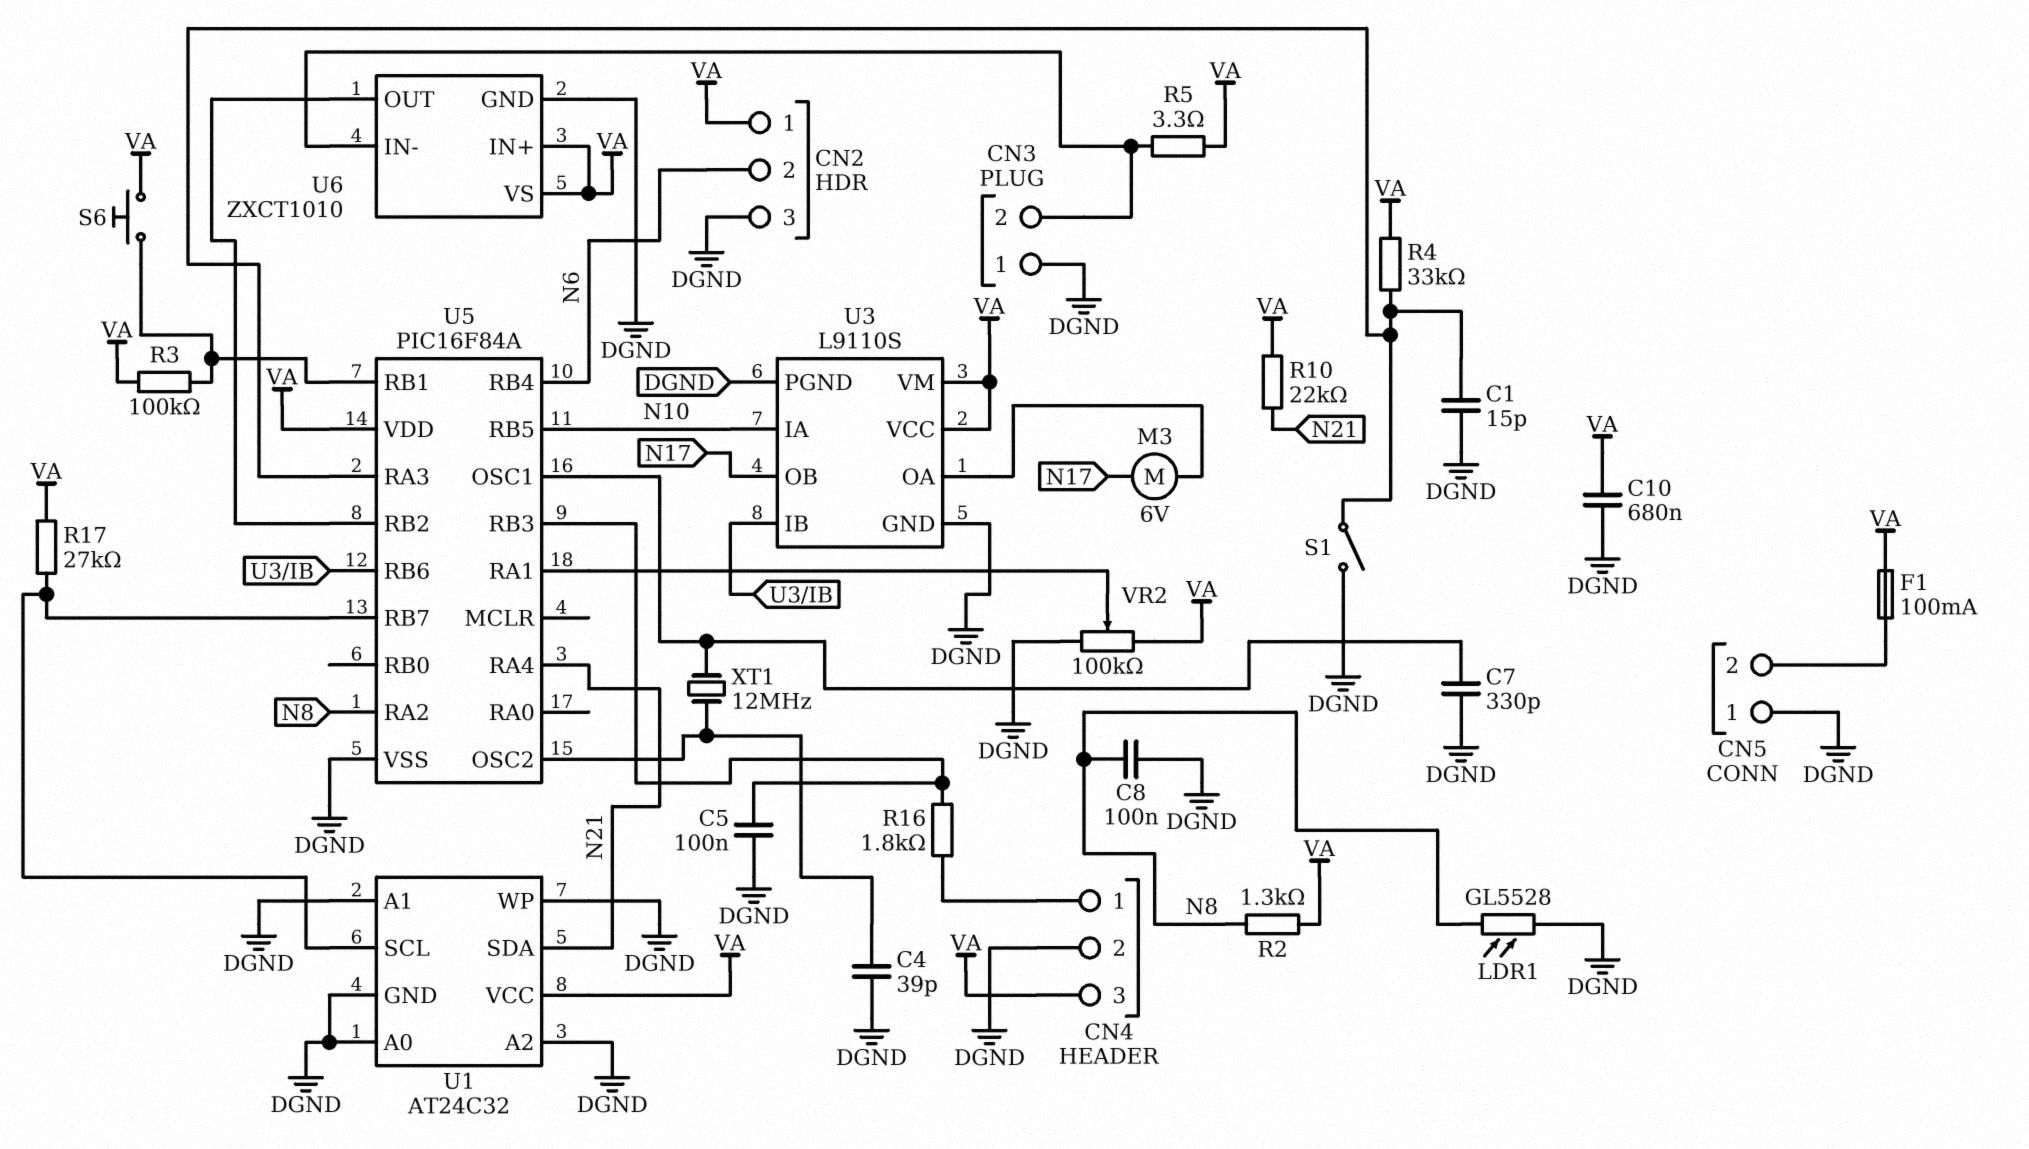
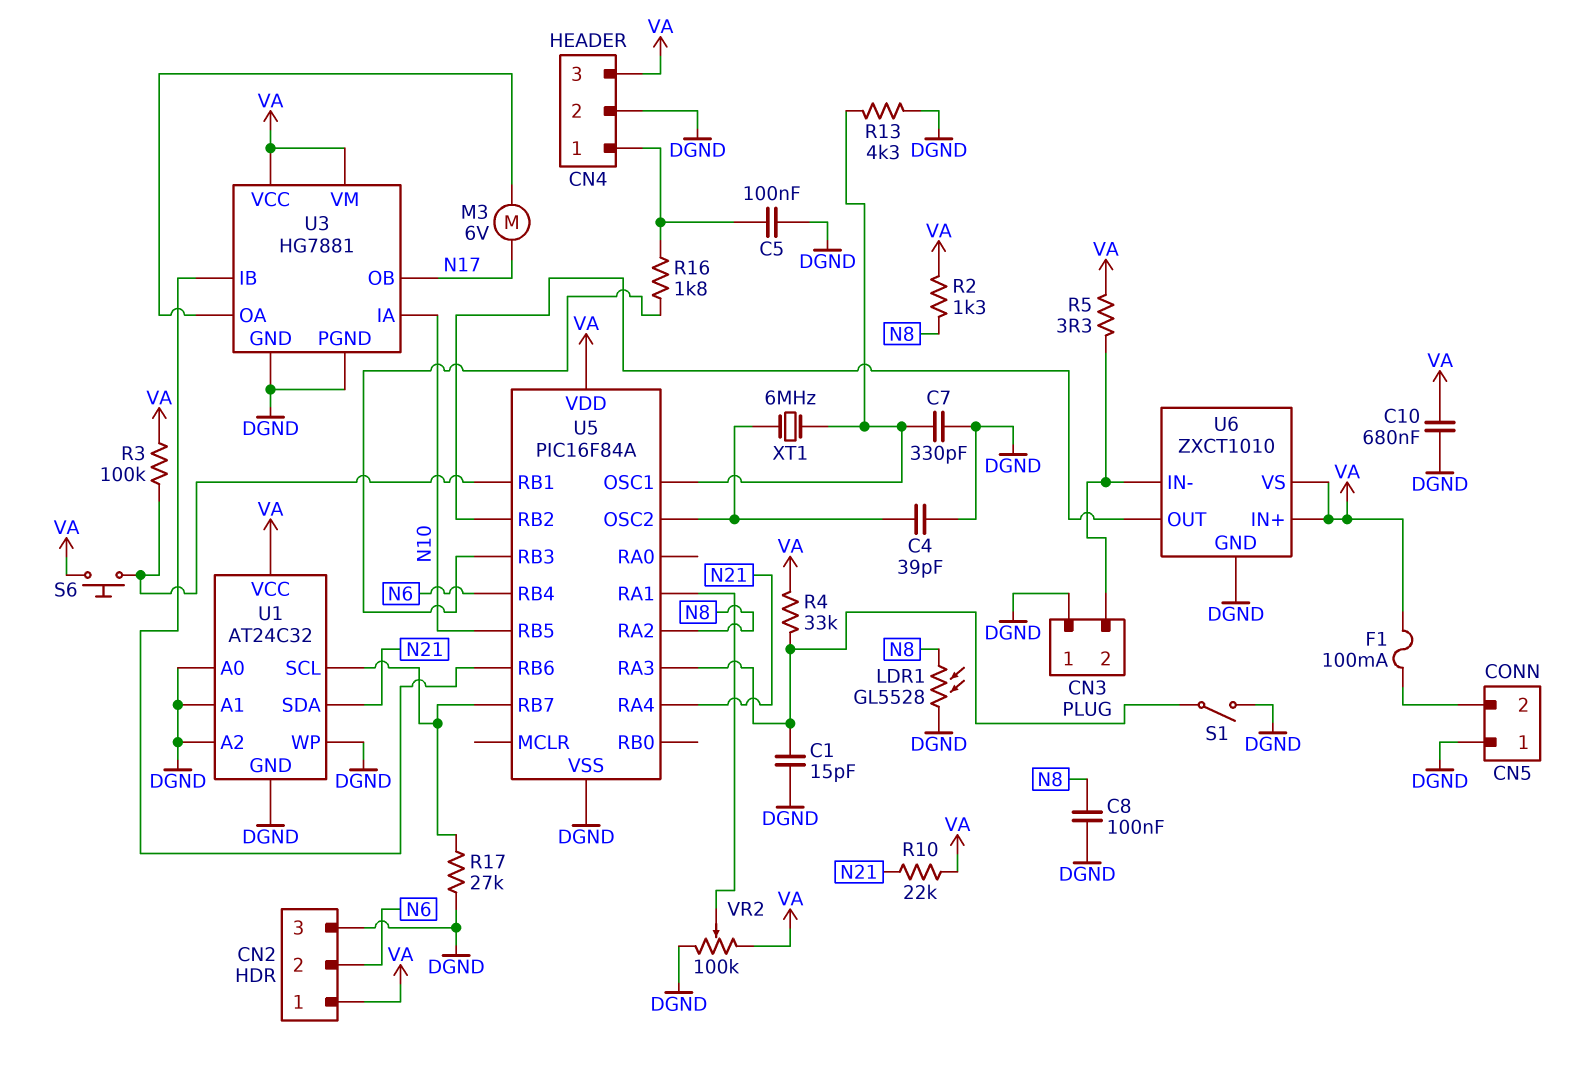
C5: 100nF (DGND, U5/RB3) -> 100nF (CN4/1, DGND)
R13: none -> 4.3k (DGND, U5/OSC1)
R17: 27k (U1/SCL, VA) -> 27k (DGND, U1/SCL)
U3: L9110S -> HG7881
XT1: 12MHz (U5/OSC1, U5/OSC2) -> 6MHz (U5/OSC1, U5/OSC2)

